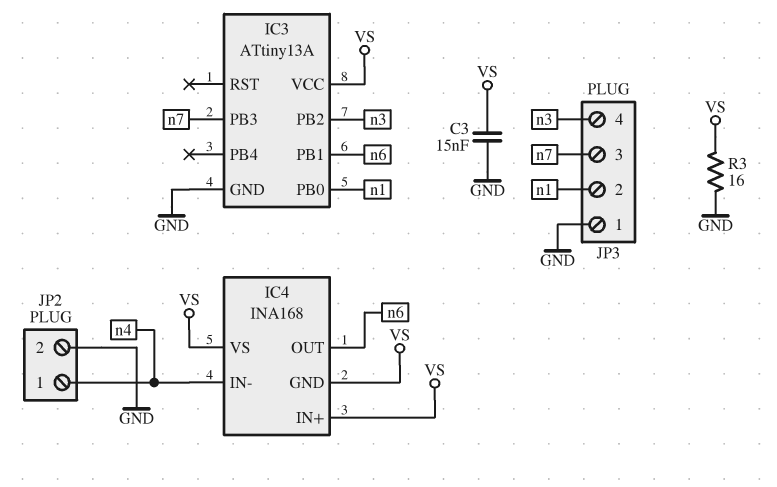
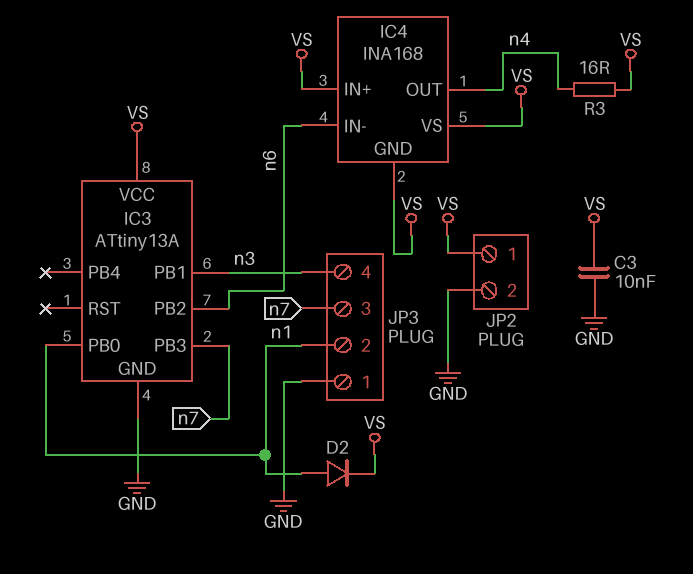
C3: 15nF (GND, VS) -> 10nF (GND, VS)
D2: none -> diode (A n1, K VS)
IC3 pin PB1: n6 -> n3
IC3 pin PB2: n3 -> n6
IC4 pin IN-: n4 -> n6
IC4 pin OUT: n6 -> n4
JP2 pin 1: n4 -> VS
R3: 16 (GND, VS) -> 16 (VS, n4)

